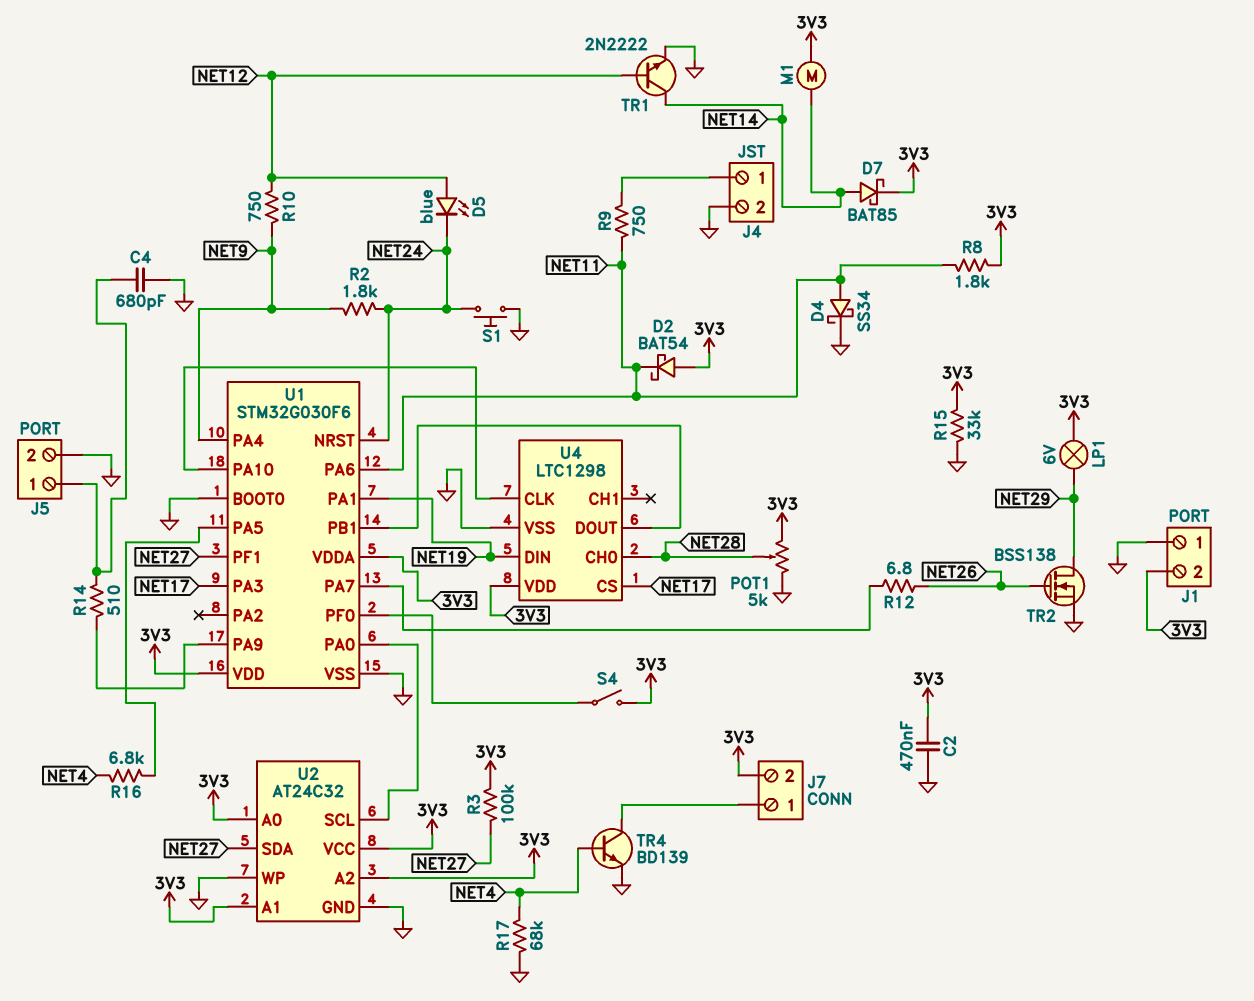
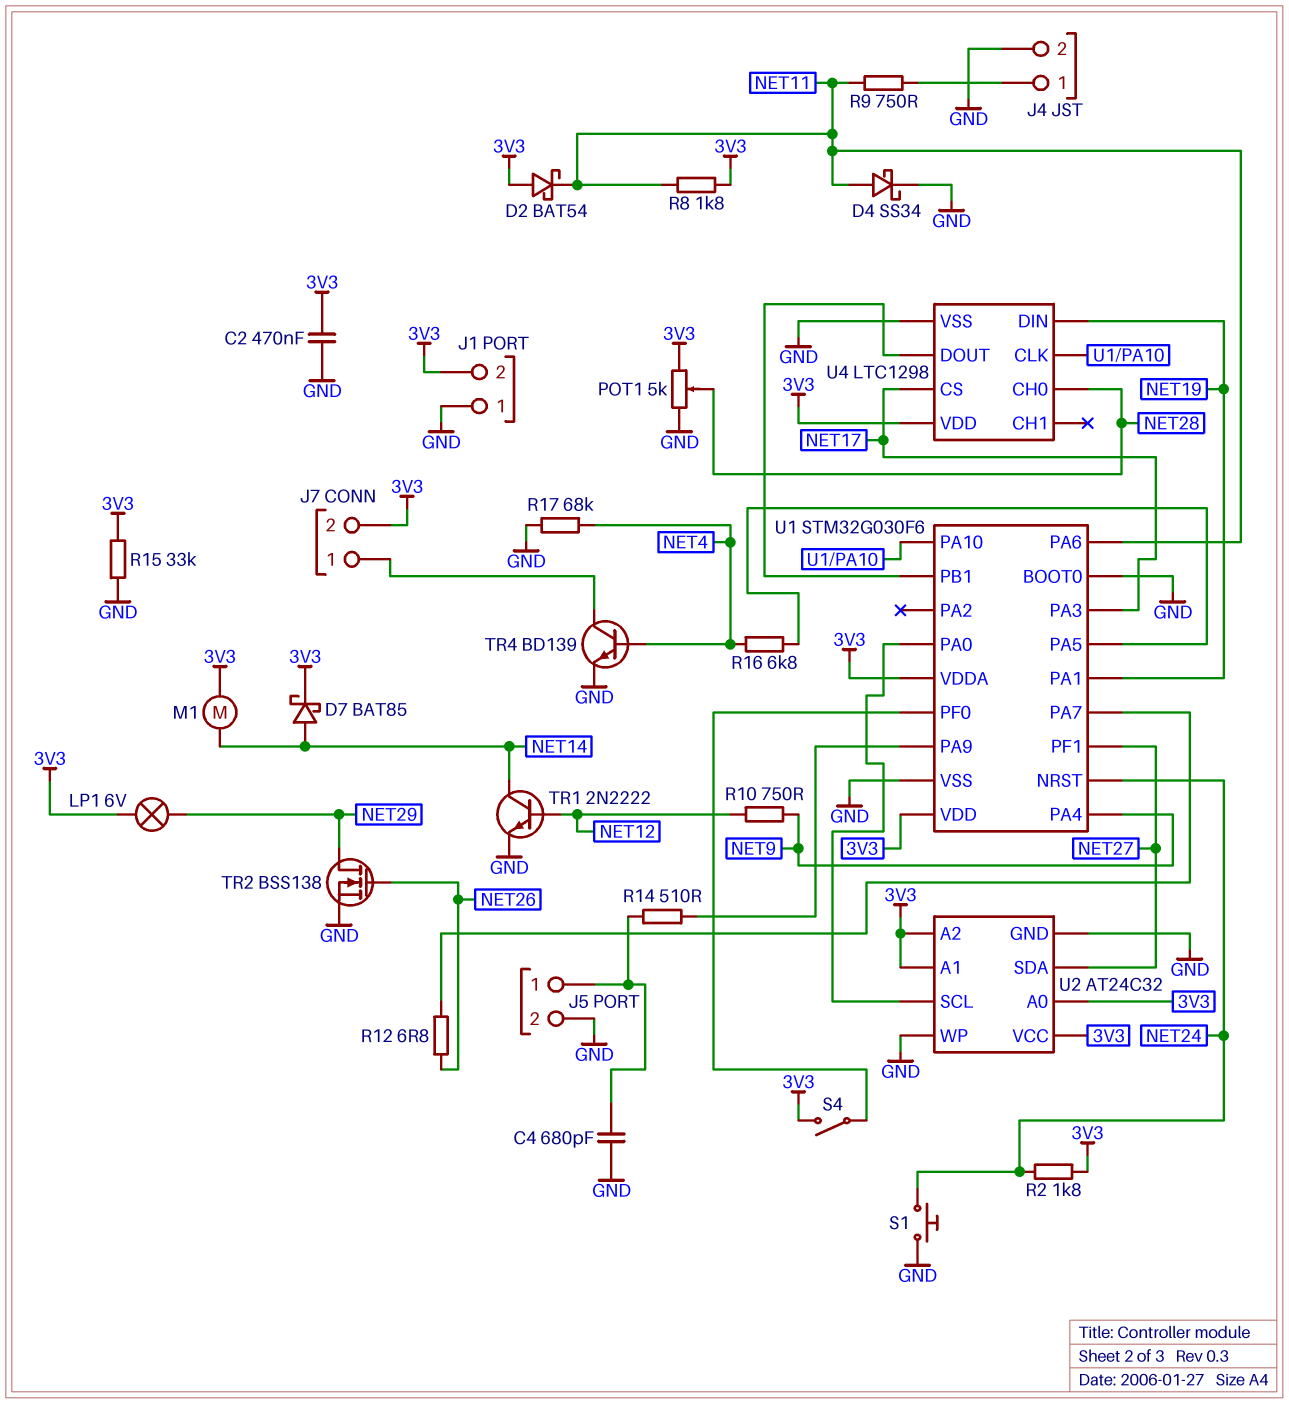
D5: LED blue (A NET12, K NET24) -> none
R2: 1.8k (NET9, NET24) -> 1.8k (3V3, NET24)
R3: 100k (3V3, NET27) -> none

